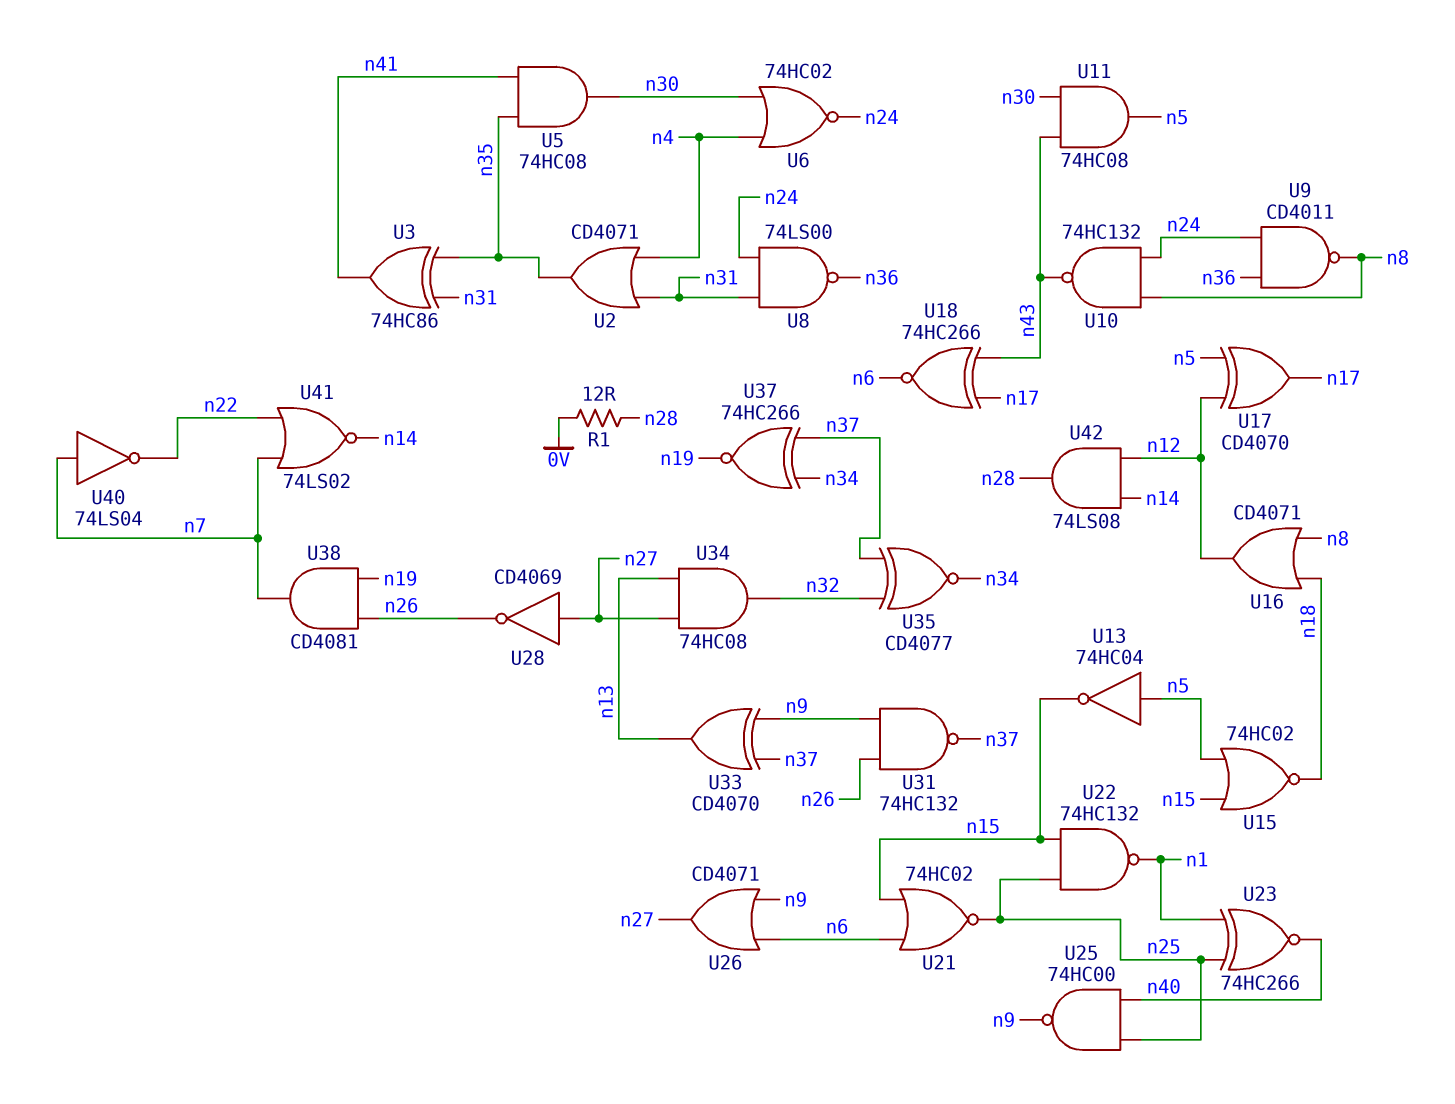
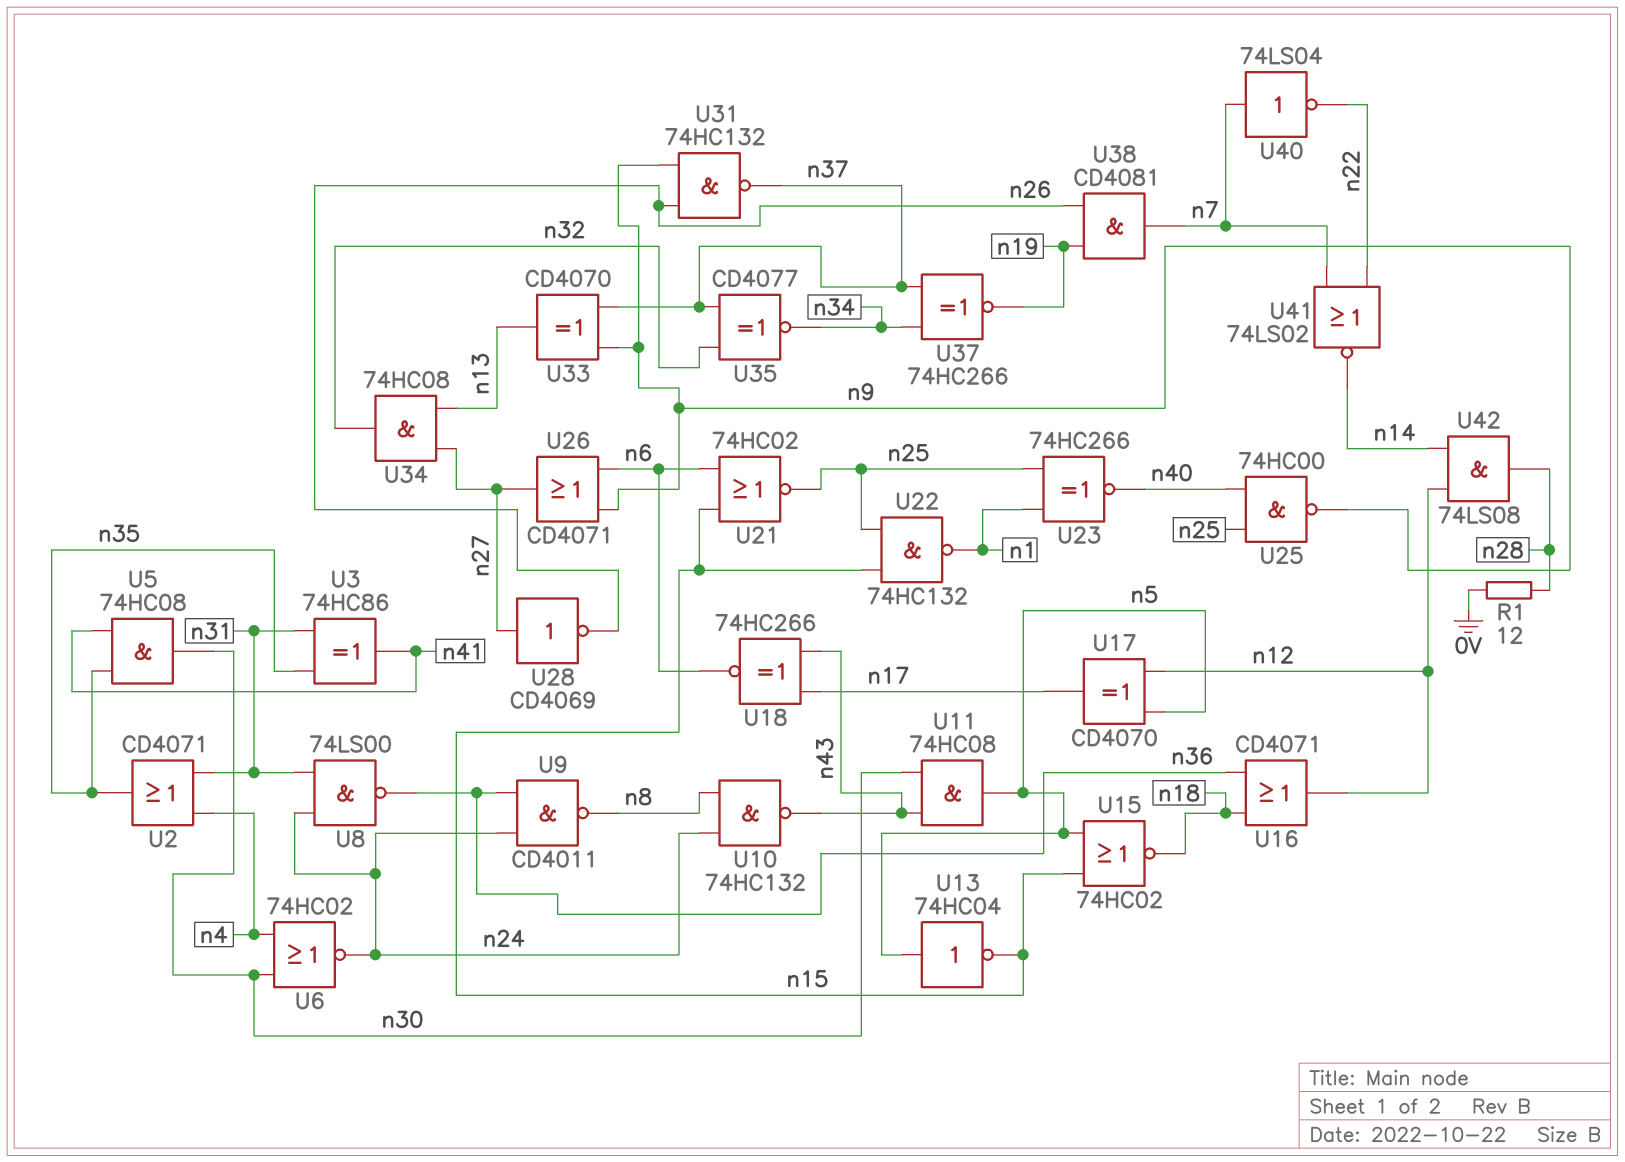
U16: OR CD4071 (in n8, in n18, out n12) -> OR CD4071 (in n18, in n36, out n12)

